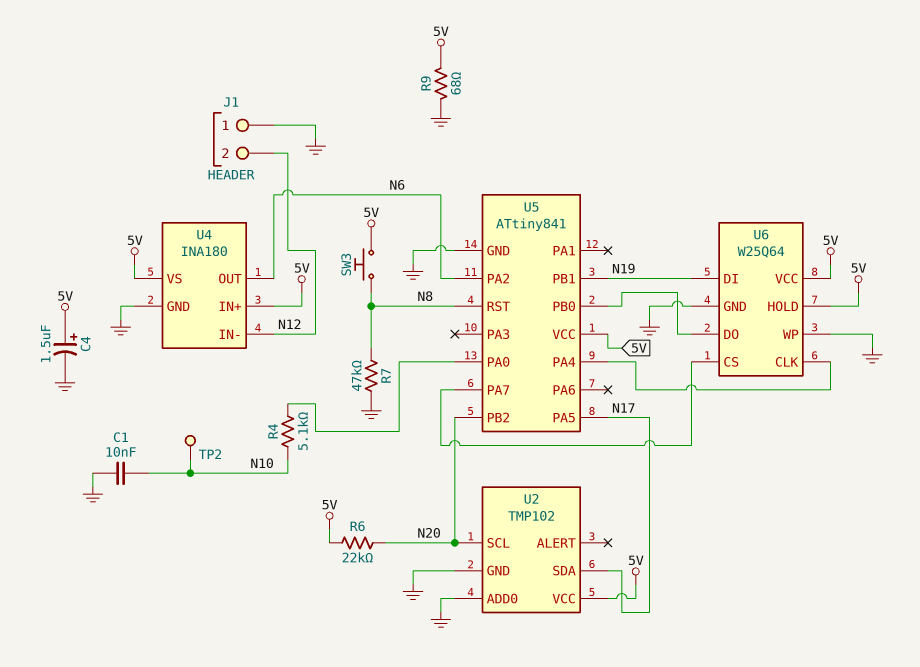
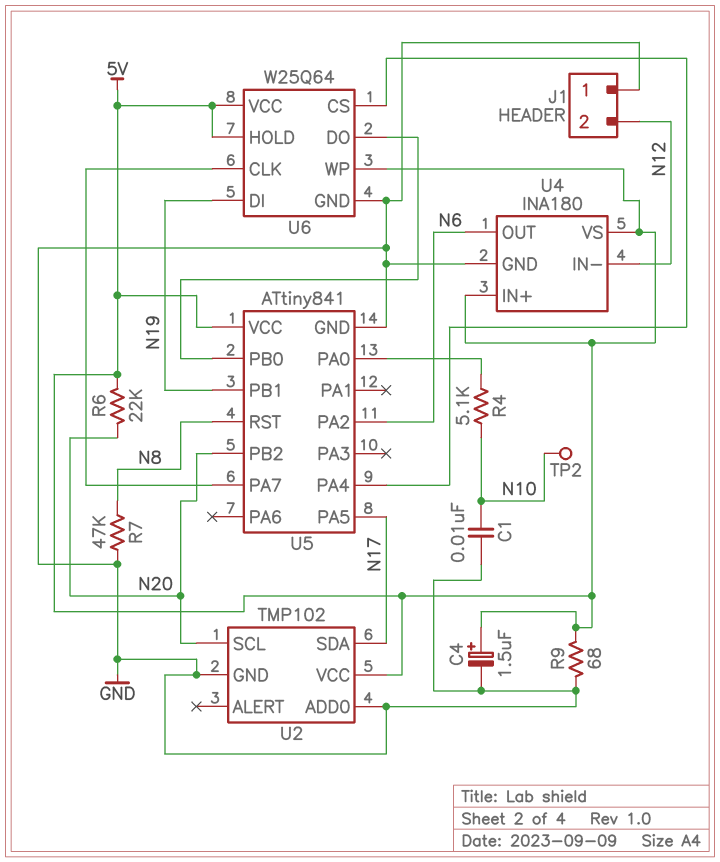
SW3: button (5V, N8) -> none
U6 pin CLK: U5/PA4 -> U5/PA7
U6 pin CS: U5/PA7 -> U5/PA4
U6 pin WP: GND -> 5V

